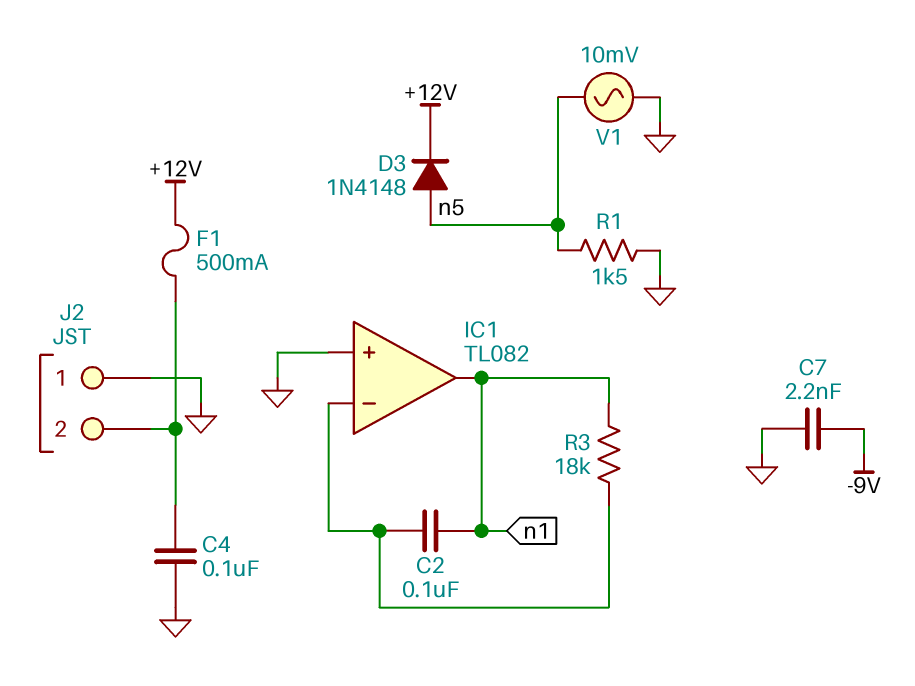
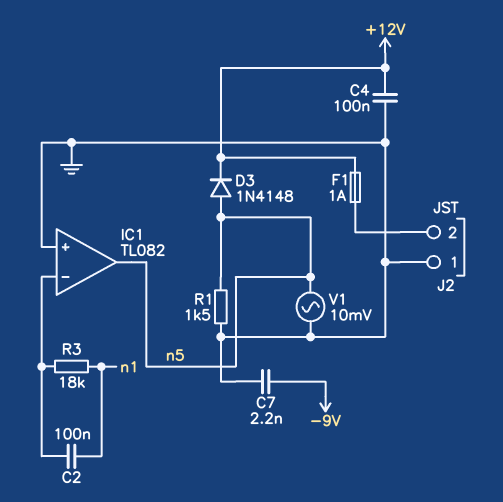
C4: 100nF (GND, J2/2) -> 100nF (+12V, GND)
F1: 500mA (+12V, J2/2) -> 1A (+12V, J2/2)
IC1 pin out: n1 -> n5

